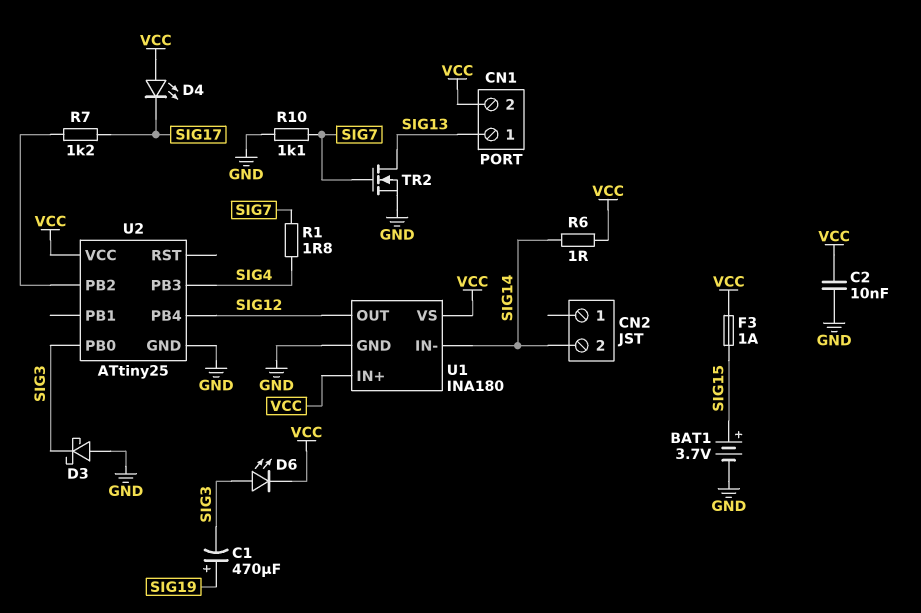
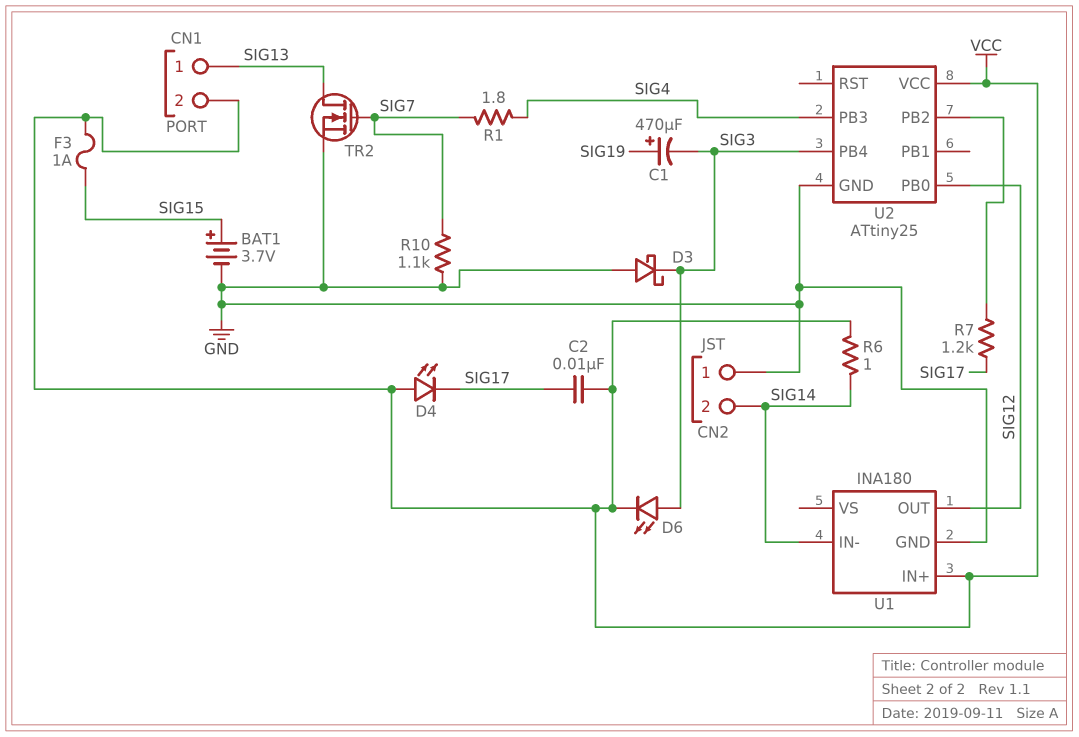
C2: 10nF (GND, VCC) -> 10nF (SIG17, VCC)
CN2 pin 1: none -> GND
U1 pin VS: VCC -> none
U2 pin PB0: SIG3 -> SIG12
U2 pin PB4: SIG12 -> SIG3

